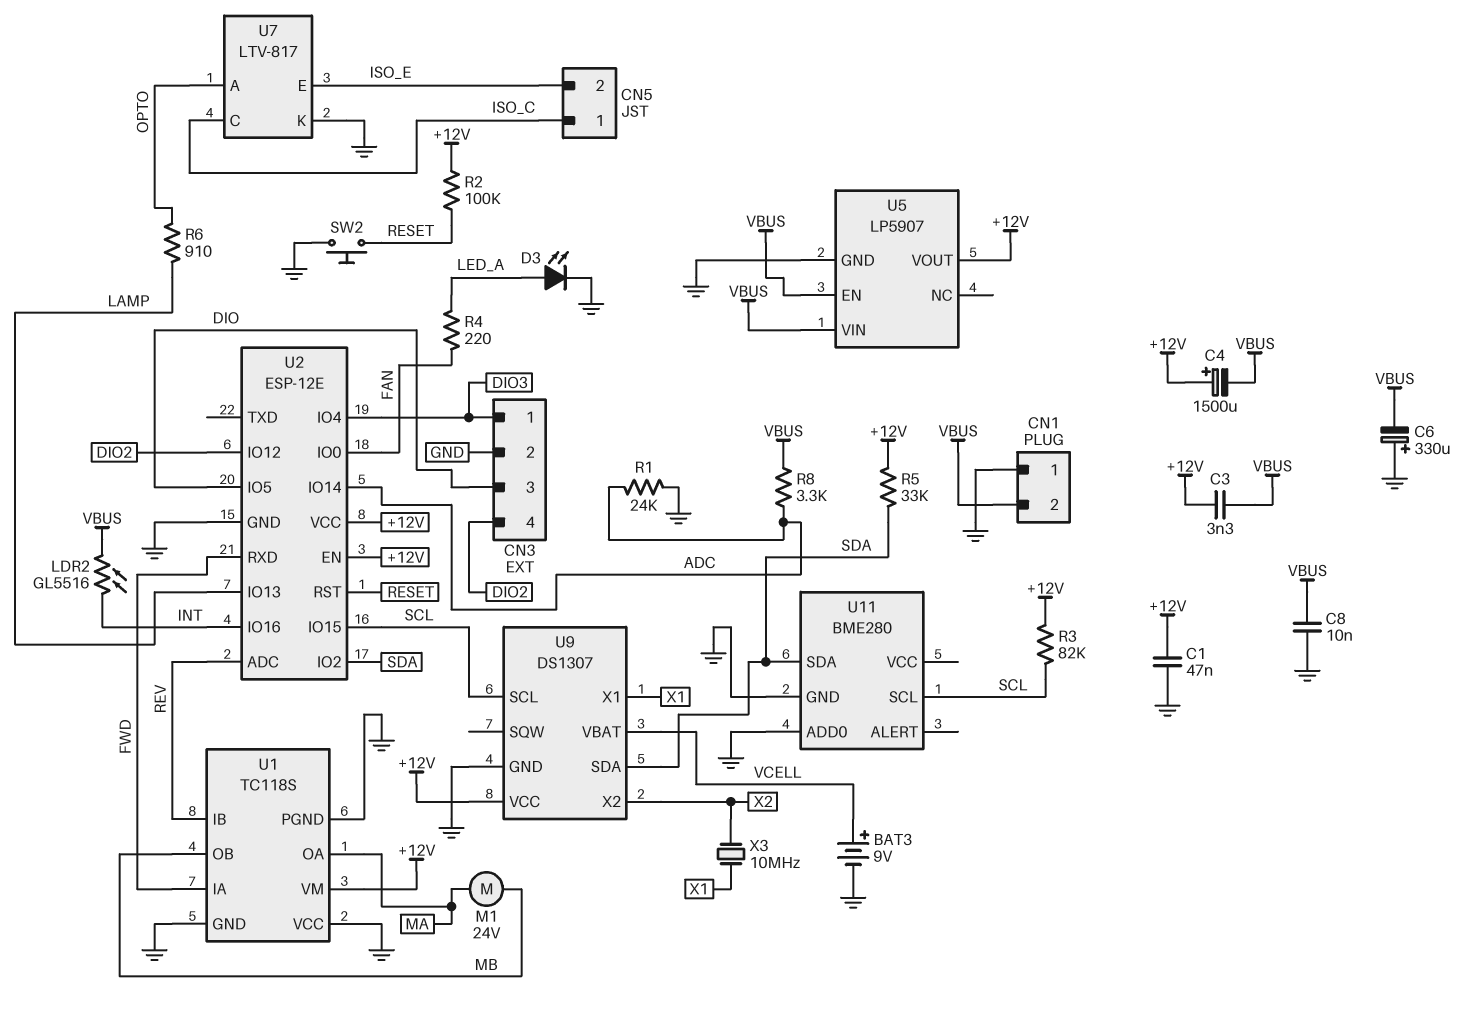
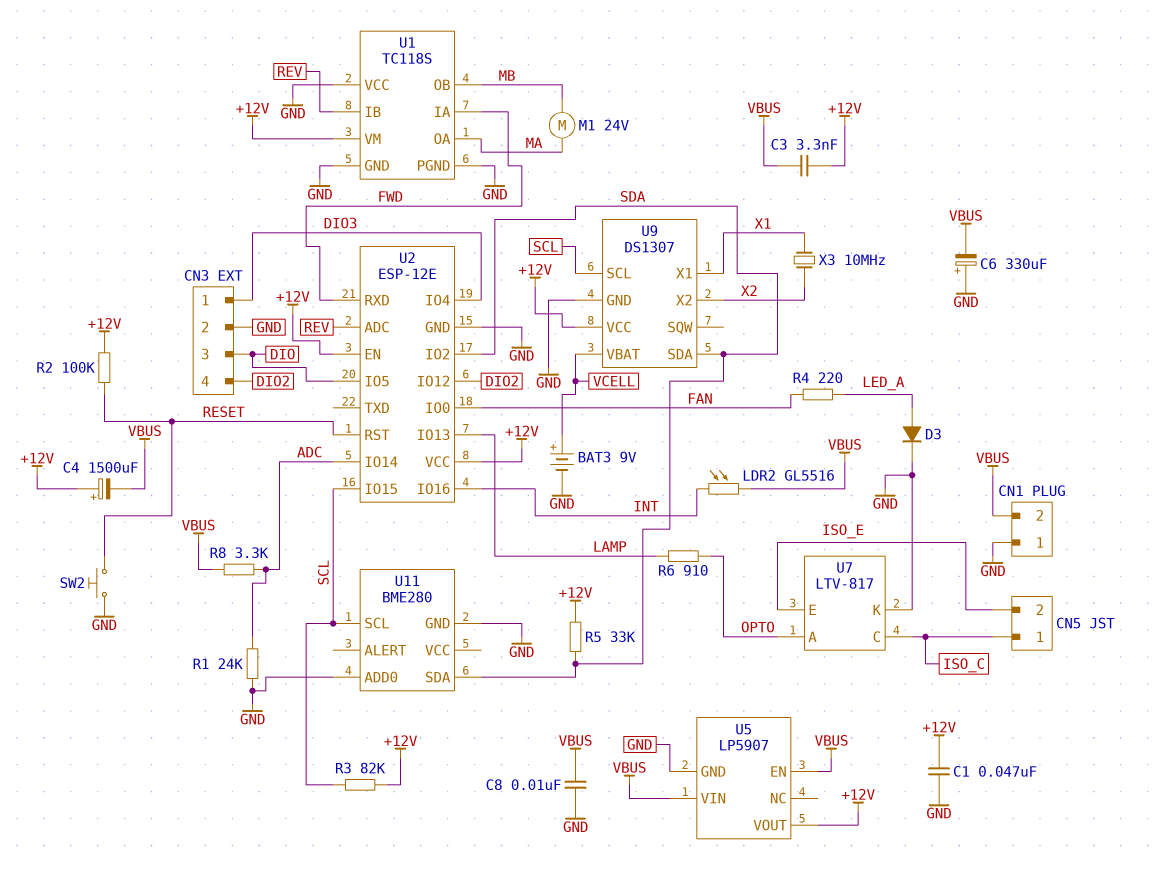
D3: LED (A LED_A, K GND) -> diode (A LED_A, K GND)

